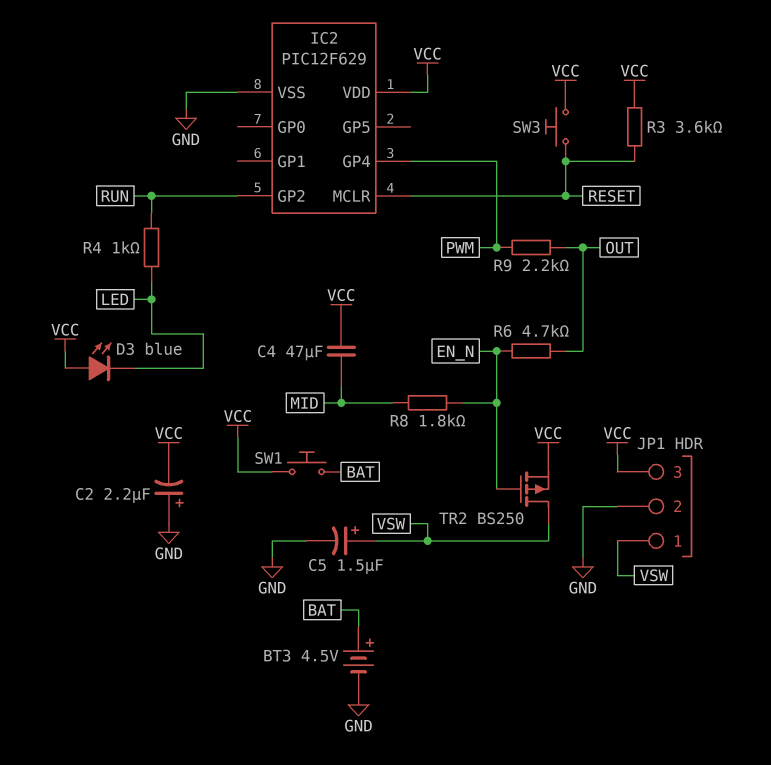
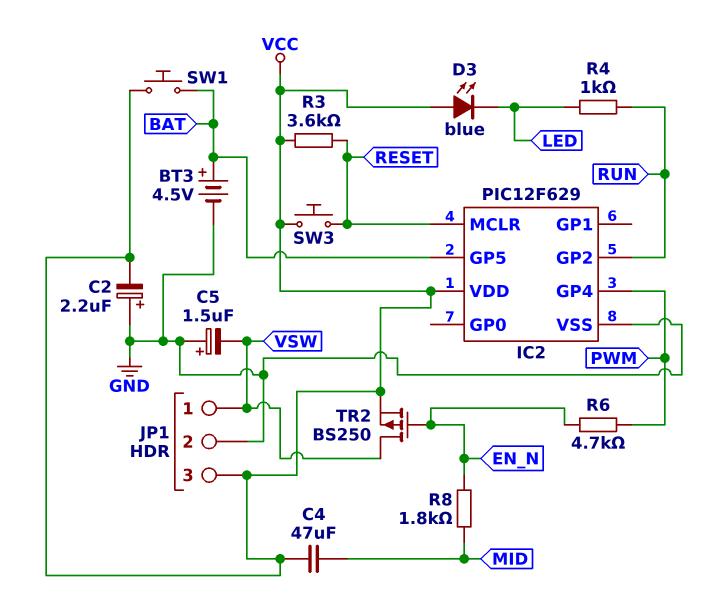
C5: 1.5uF (plus VSW, minus GND) -> 1.5uF (plus GND, minus VSW)
IC2 pin GP5: none -> BAT
R6: 4.7k (EN_N, OUT) -> 4.7k (EN_N, PWM)
R9: 2.2k (OUT, PWM) -> none

